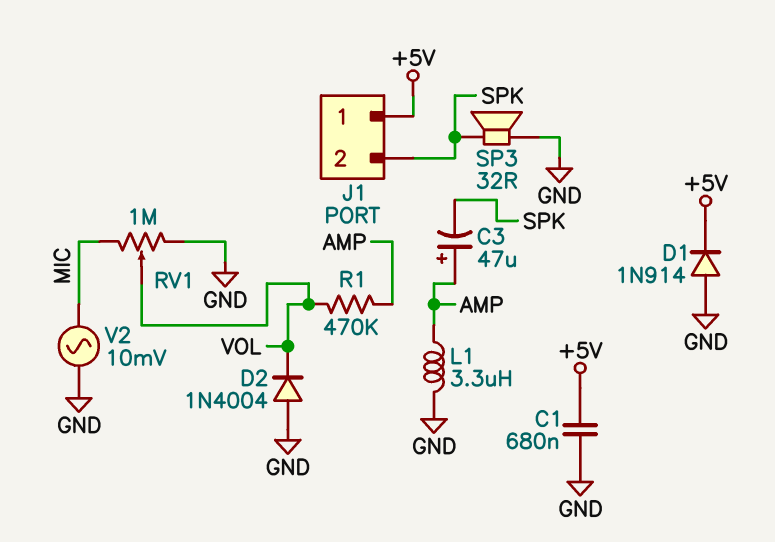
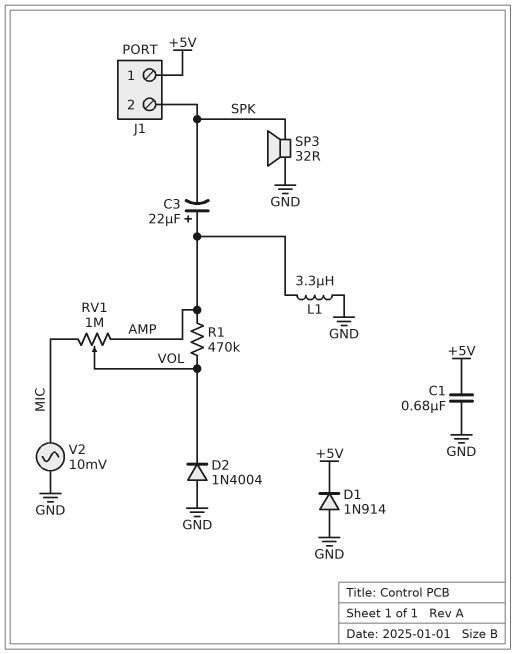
C3: 47uF (plus AMP, minus SPK) -> 22uF (plus AMP, minus SPK)
RV1: 1M (GND, MIC, wiper VOL) -> 1M (AMP, MIC, wiper VOL)

